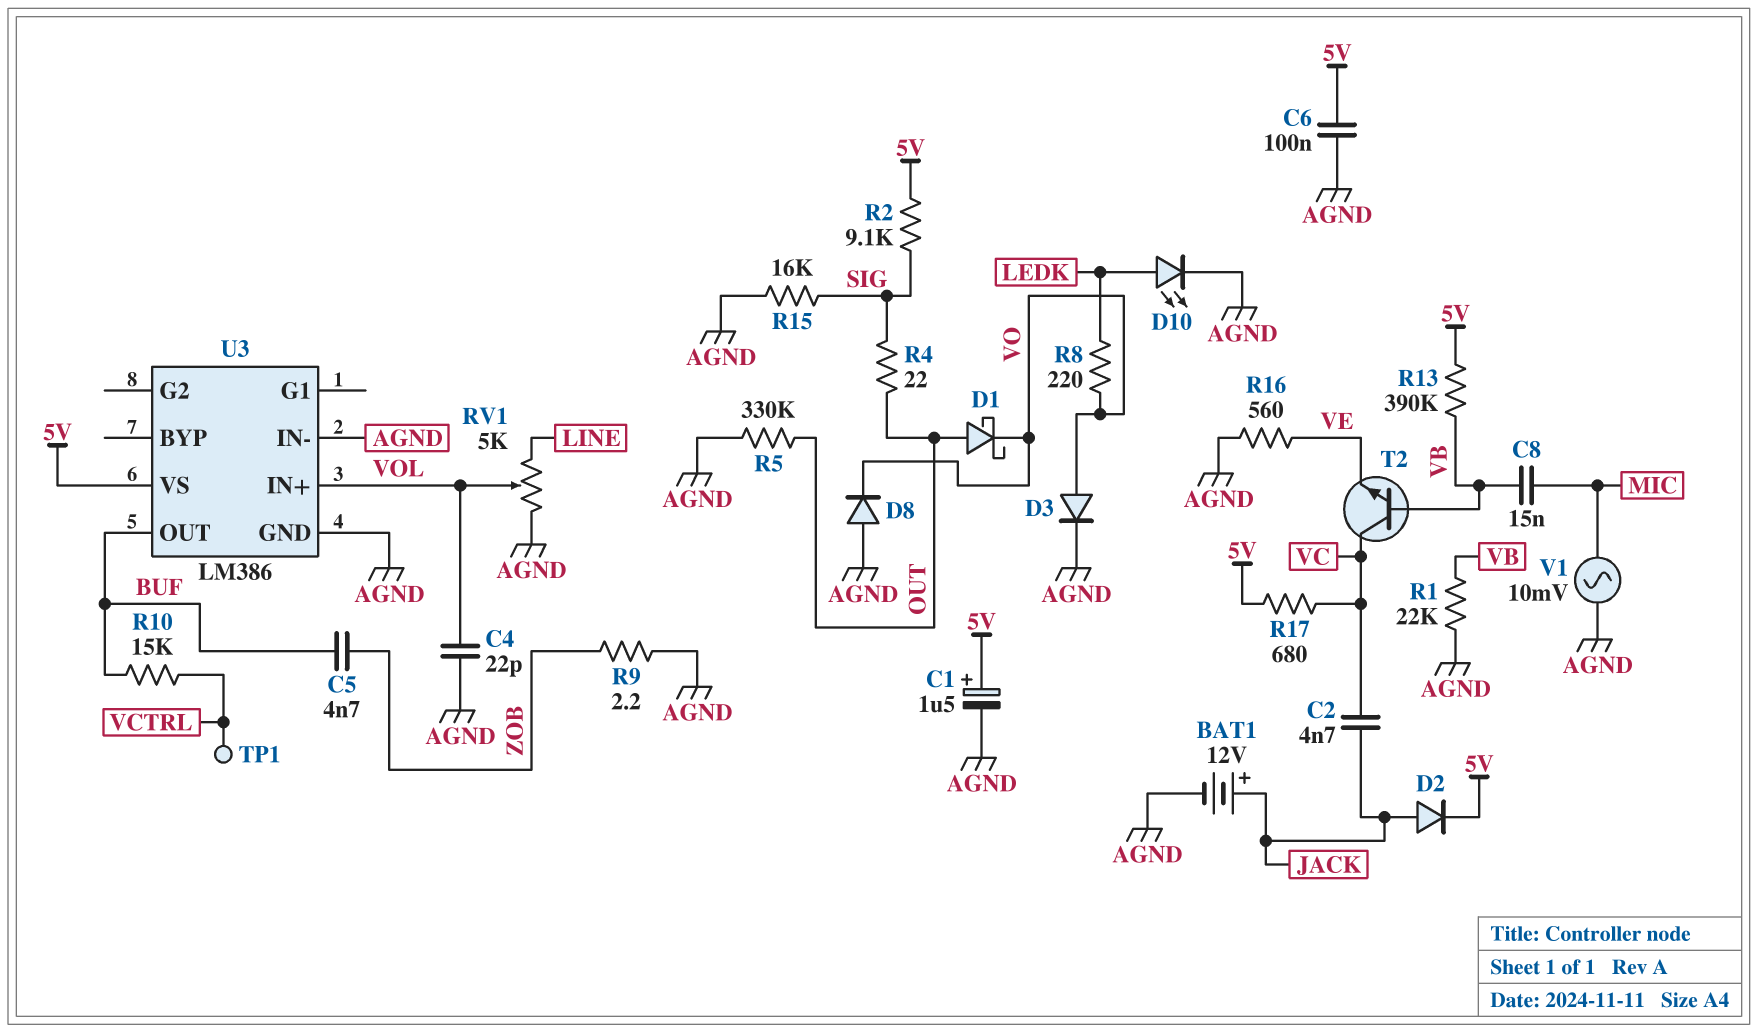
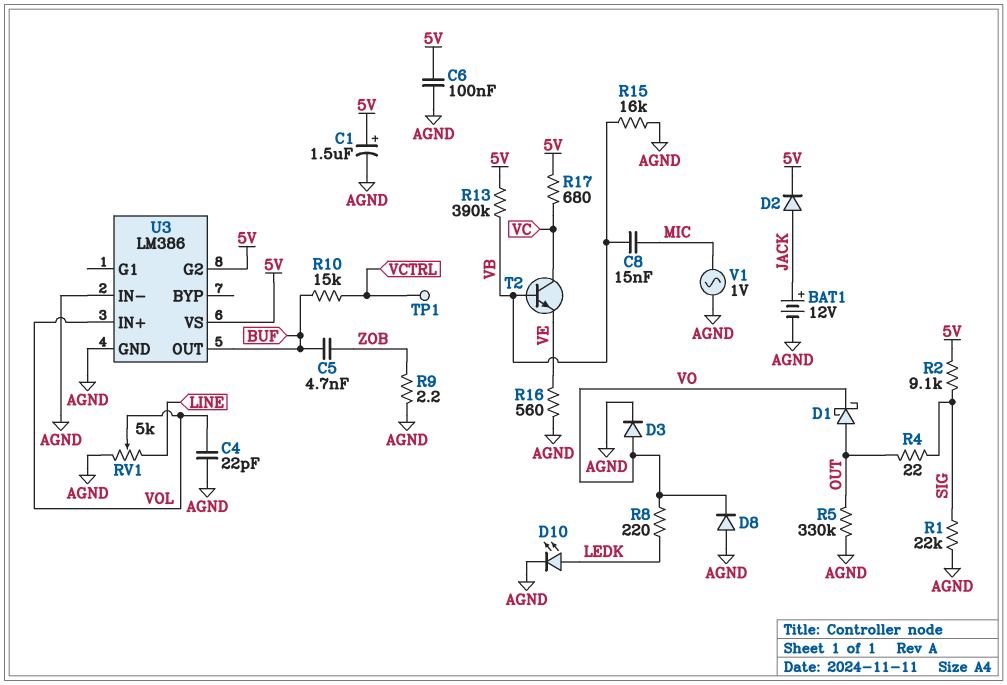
C2: 4.7nF (JACK, VC) -> none
R1: 22k (AGND, VB) -> 22k (AGND, SIG)
R15: 16k (AGND, SIG) -> 16k (AGND, VB)
U3 pin G2: none -> 5V
V1: AC 10mV (AGND, MIC) -> AC 1V (AGND, MIC)

